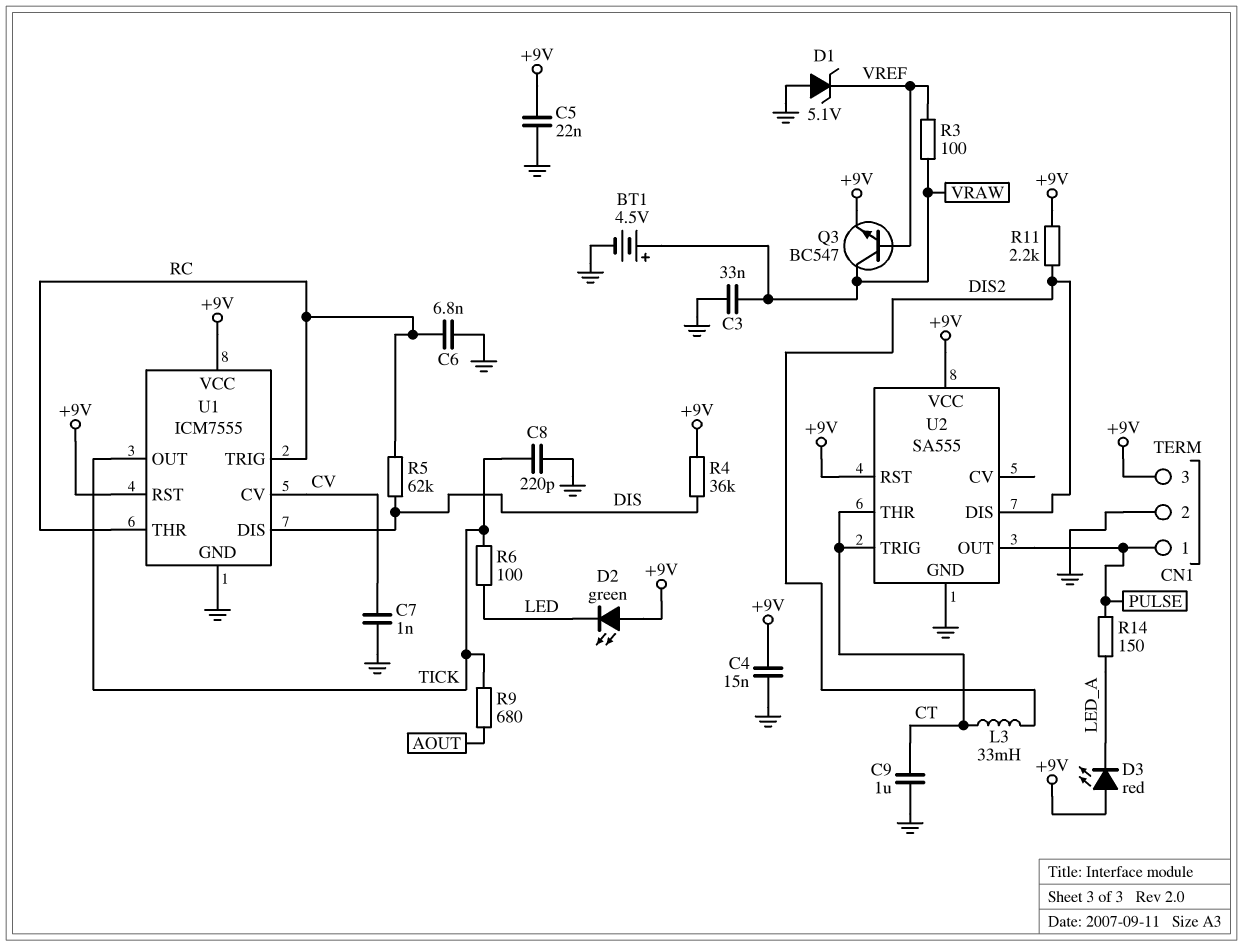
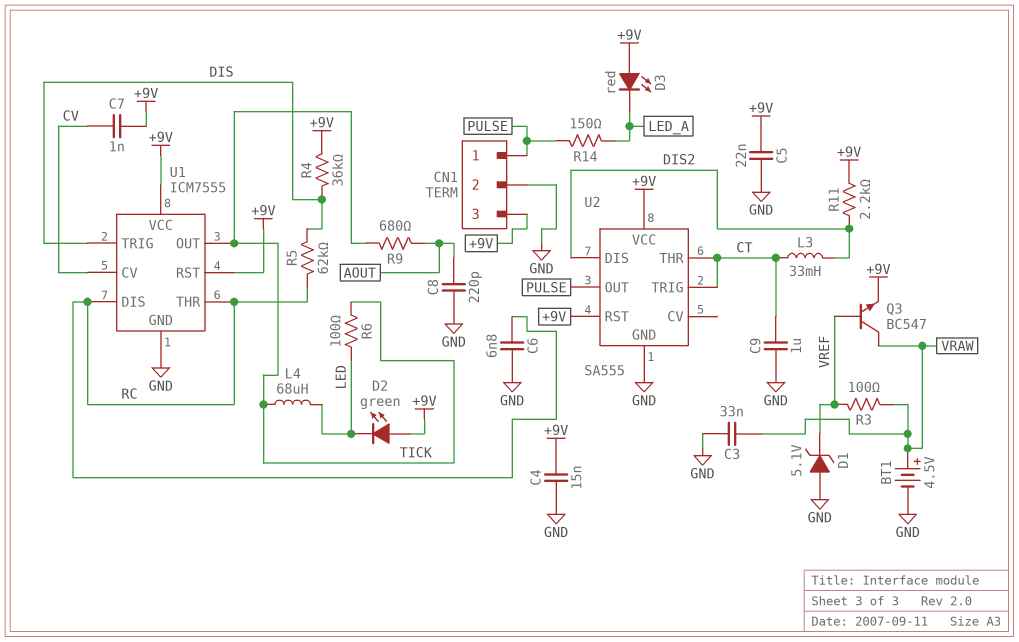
C7: 1nF (CV, GND) -> 1nF (+9V, CV)
C8: 220pF (GND, TICK) -> 220pF (AOUT, GND)
L4: none -> 68uH (LED, TICK)
U1 pin DIS: DIS -> RC
U1 pin TRIG: RC -> DIS

